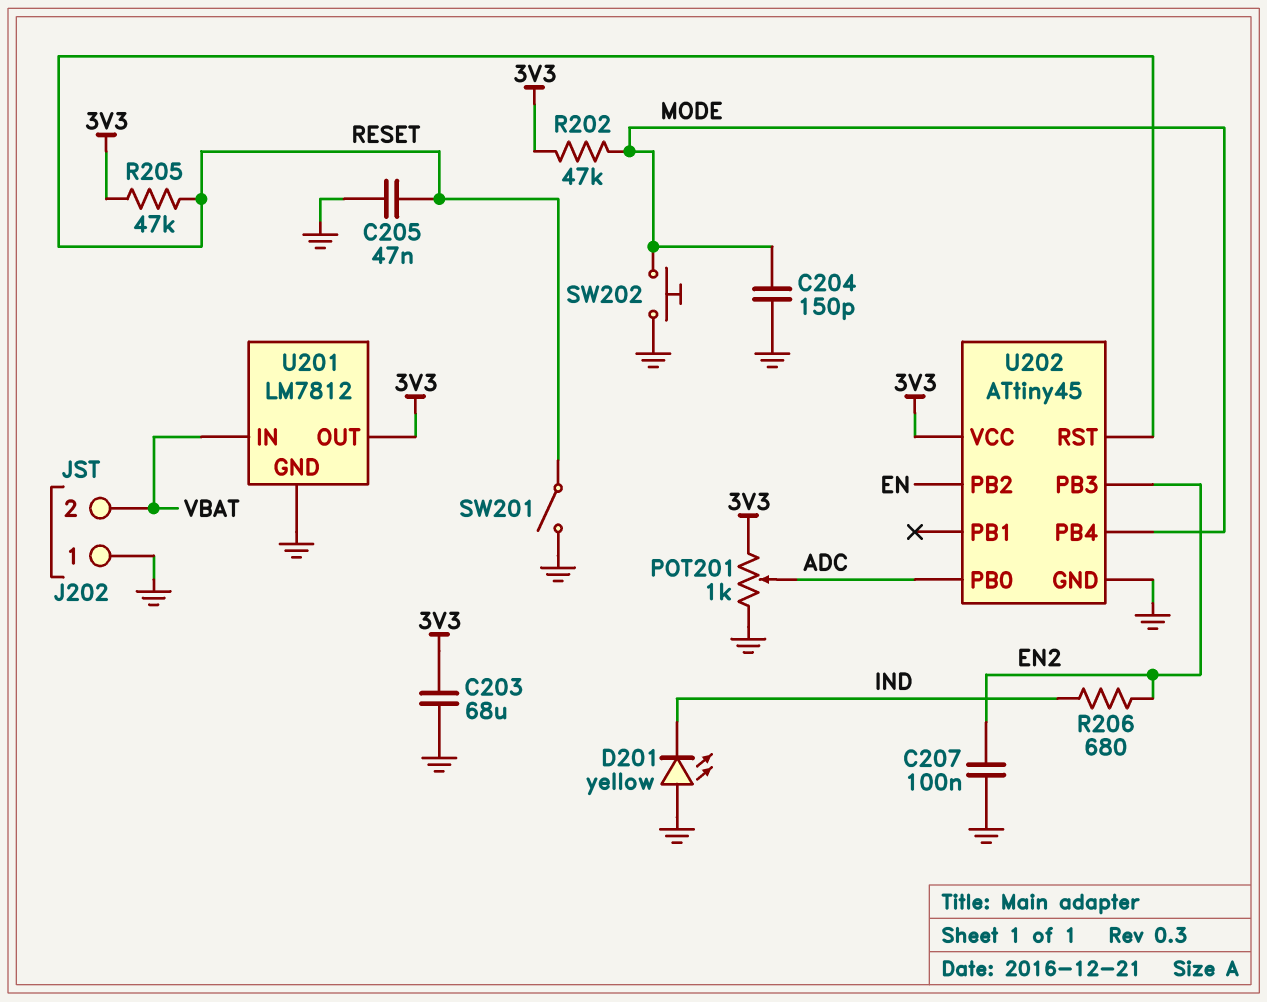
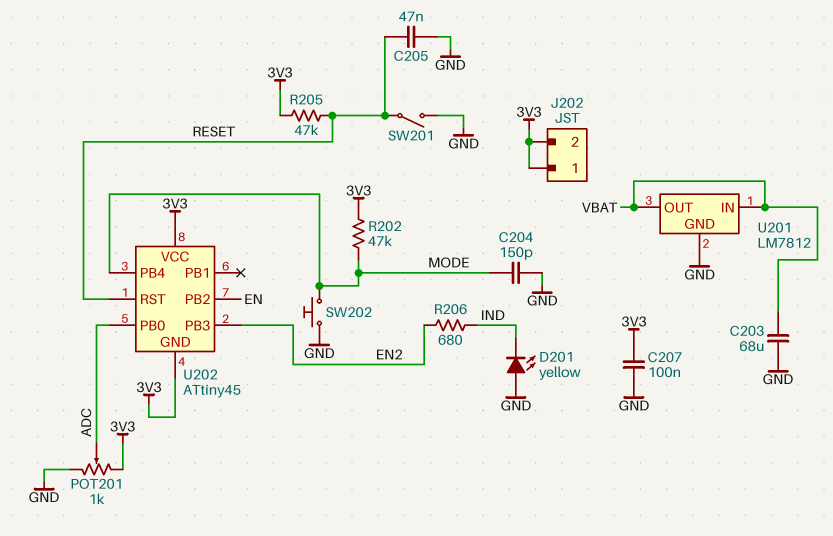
C203: 68uF (3V3, GND) -> 68uF (GND, VBAT)
C207: 100nF (EN2, GND) -> 100nF (3V3, GND)
J202 pin 1: GND -> 3V3
J202 pin 2: VBAT -> 3V3
U201 pin OUT: 3V3 -> VBAT
U202 pin GND: GND -> 3V3

